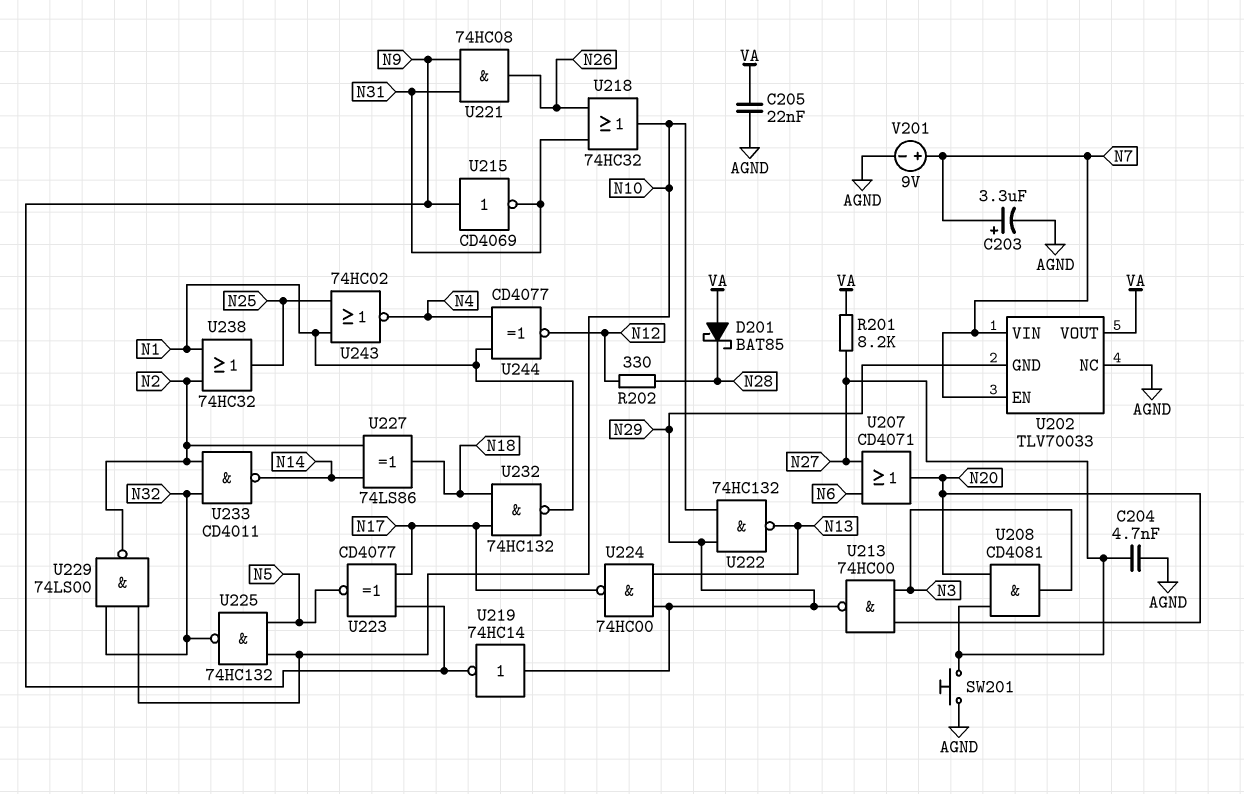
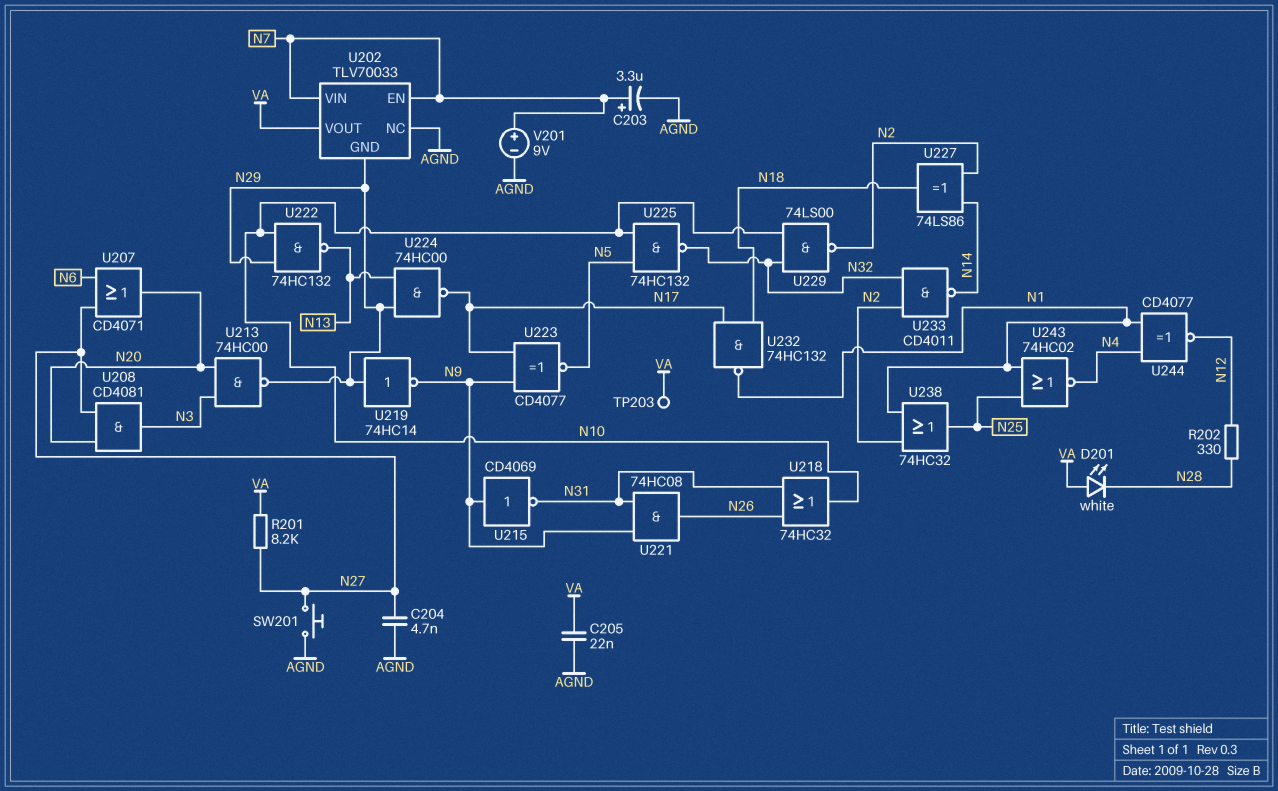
D201: schottky BAT85 (A VA, K N28) -> LED white (A VA, K N28)
TP203: none -> test point (VA)

